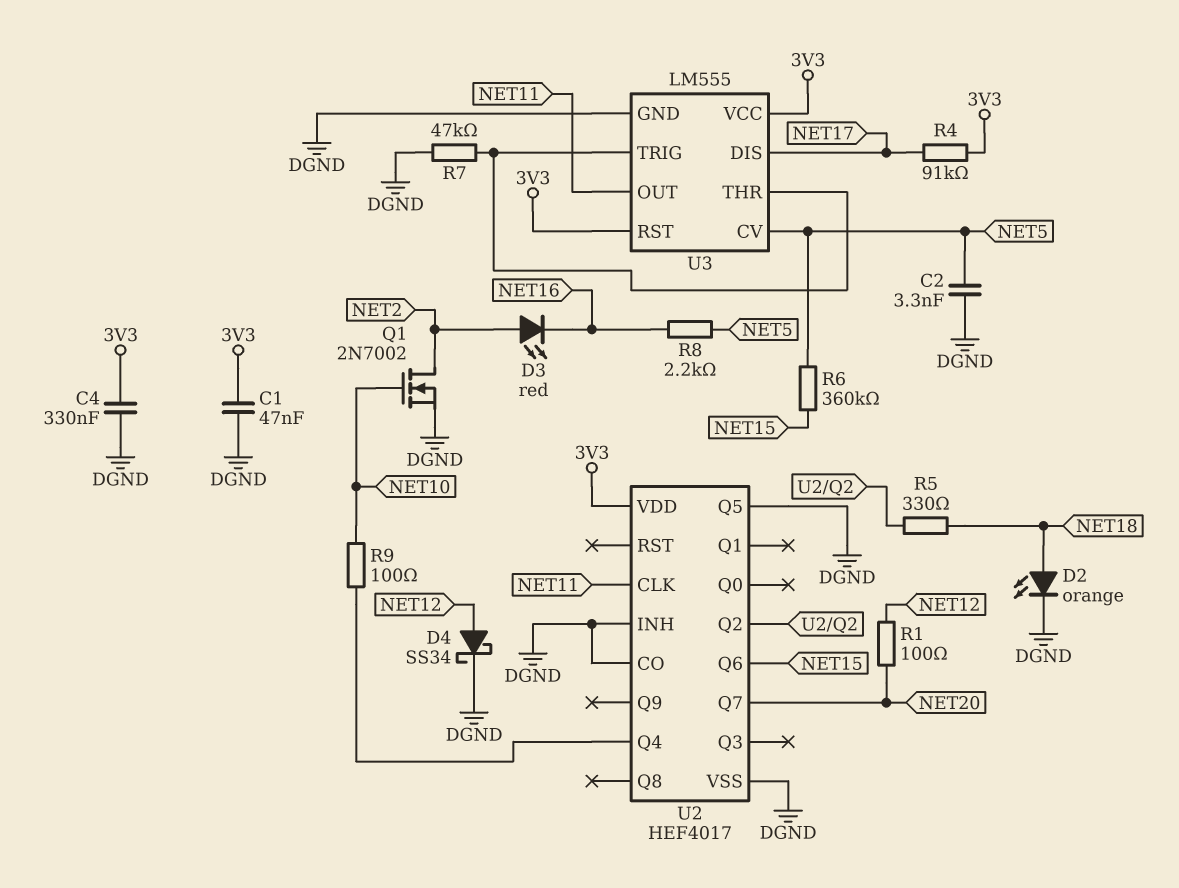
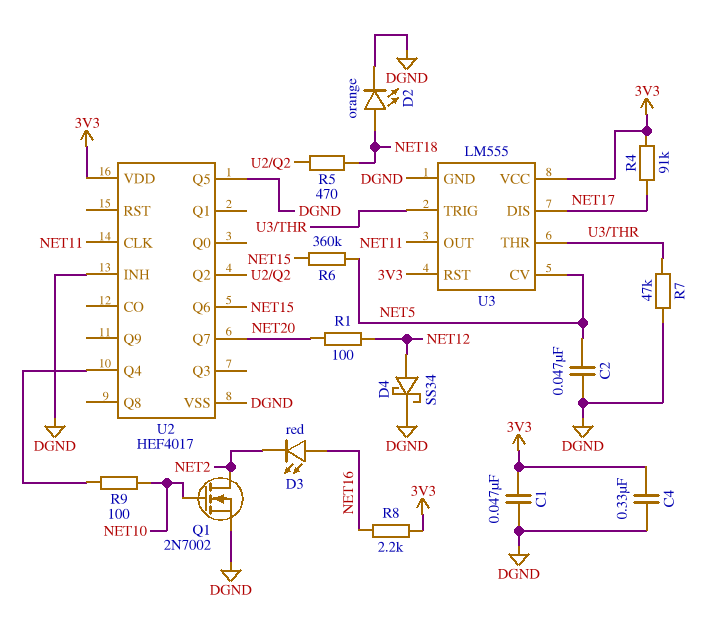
C2: 3.3nF (DGND, NET5) -> 47nF (DGND, NET5)
D3: LED red (A NET2, K NET16) -> LED red (A NET16, K NET2)
R5: 330 (NET18, U2/Q2) -> 470 (NET18, U2/Q2)
R8: 2.2k (NET5, NET16) -> 2.2k (3V3, NET16)
U2 pin CO: DGND -> none

